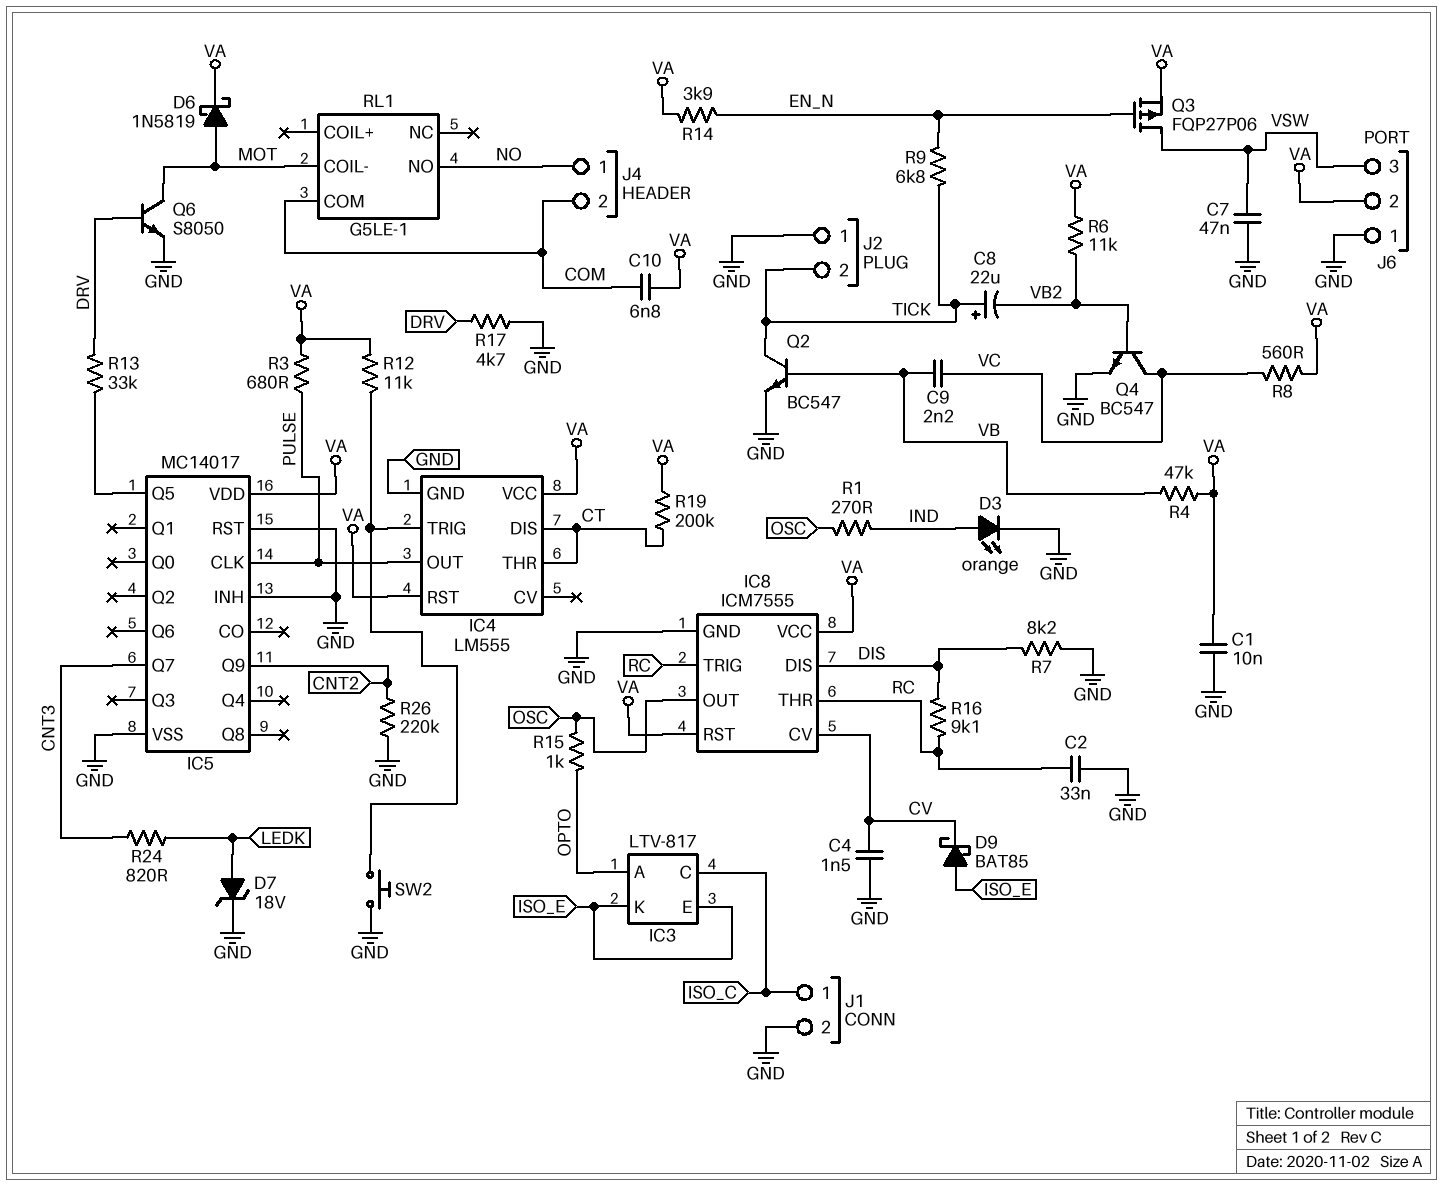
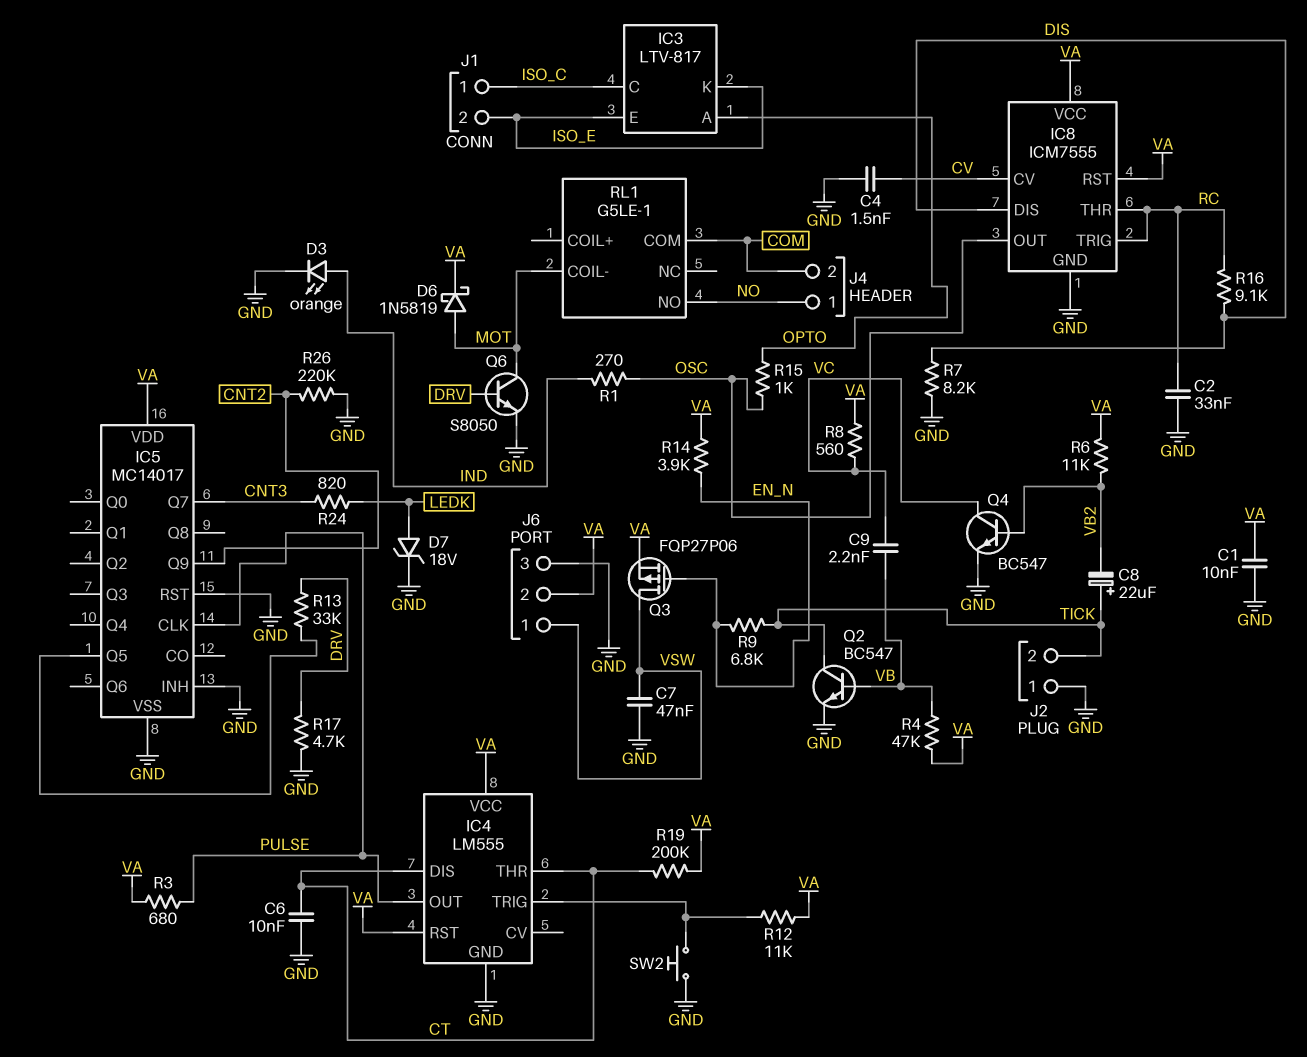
C6: none -> 10nF (CT, GND)
C10: 6.8nF (COM, VA) -> none
D9: schottky BAT85 (A ISO_E, K CV) -> none
J1 pin 2: GND -> ISO_E
J6 pin 1: GND -> VSW
J6 pin 3: VSW -> GND

